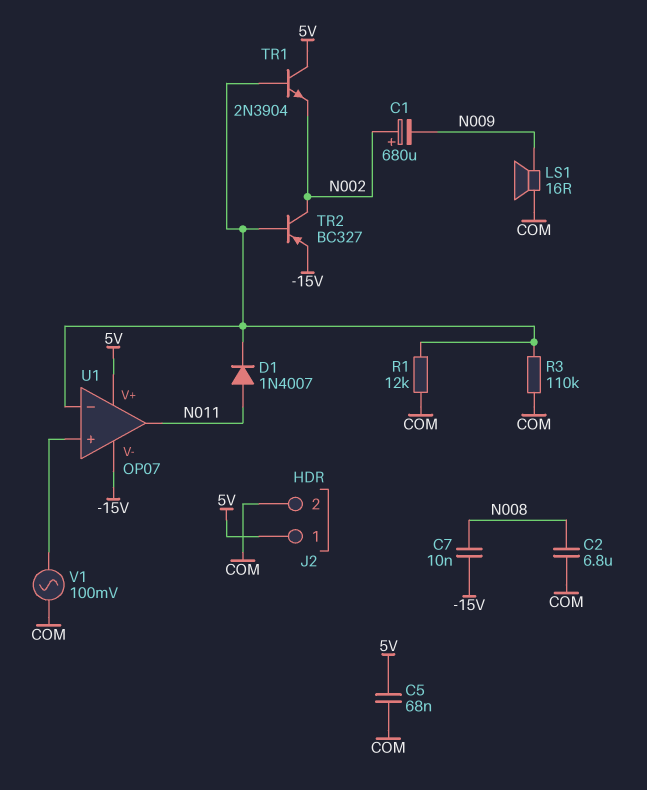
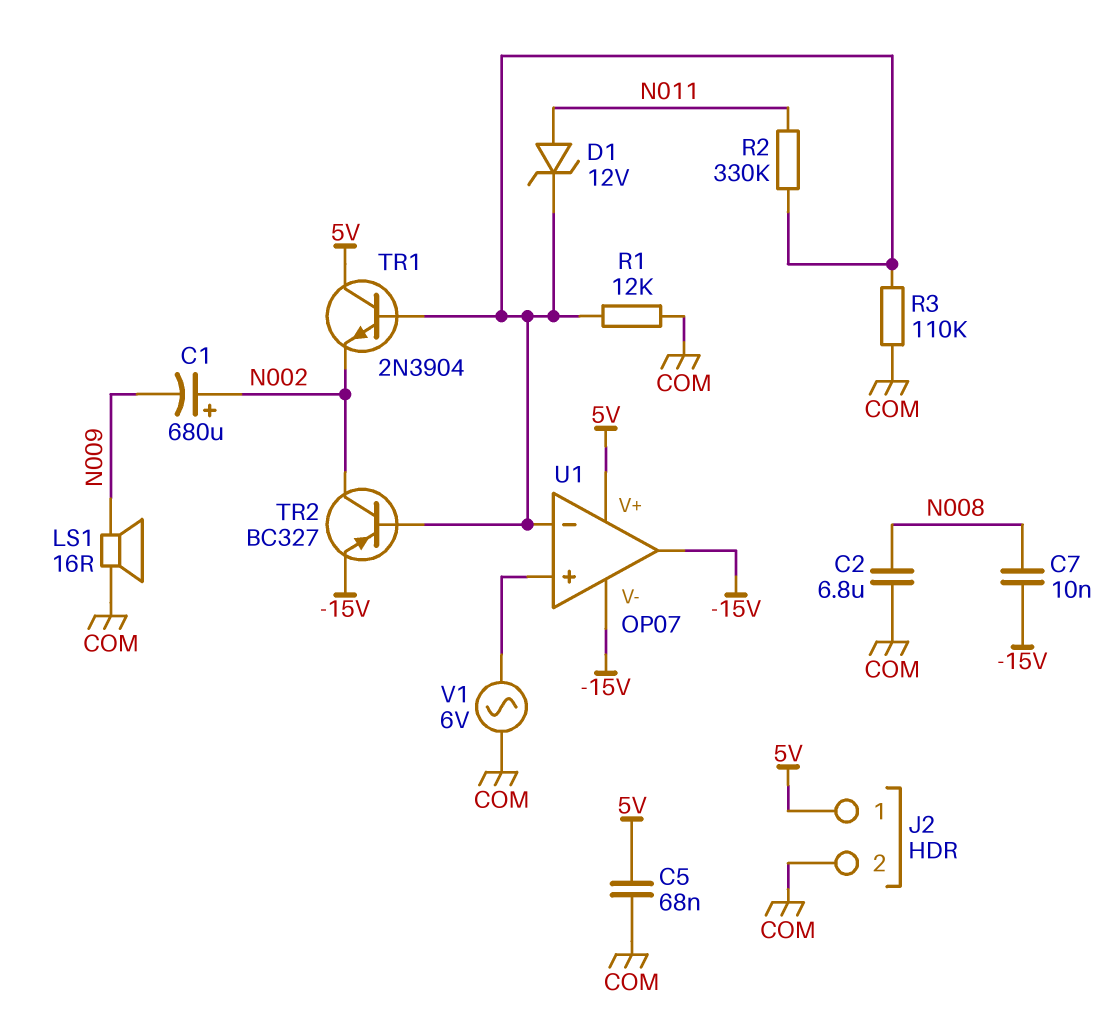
D1: diode 1N4007 (A N011, K U1/in-) -> zener 12V (A N011, K U1/in-)
R2: none -> 330k (N011, U1/in-)
U1 pin out: N011 -> -15V
V1: AC 100mV (COM, U1/in+) -> AC 6V (COM, U1/in+)

